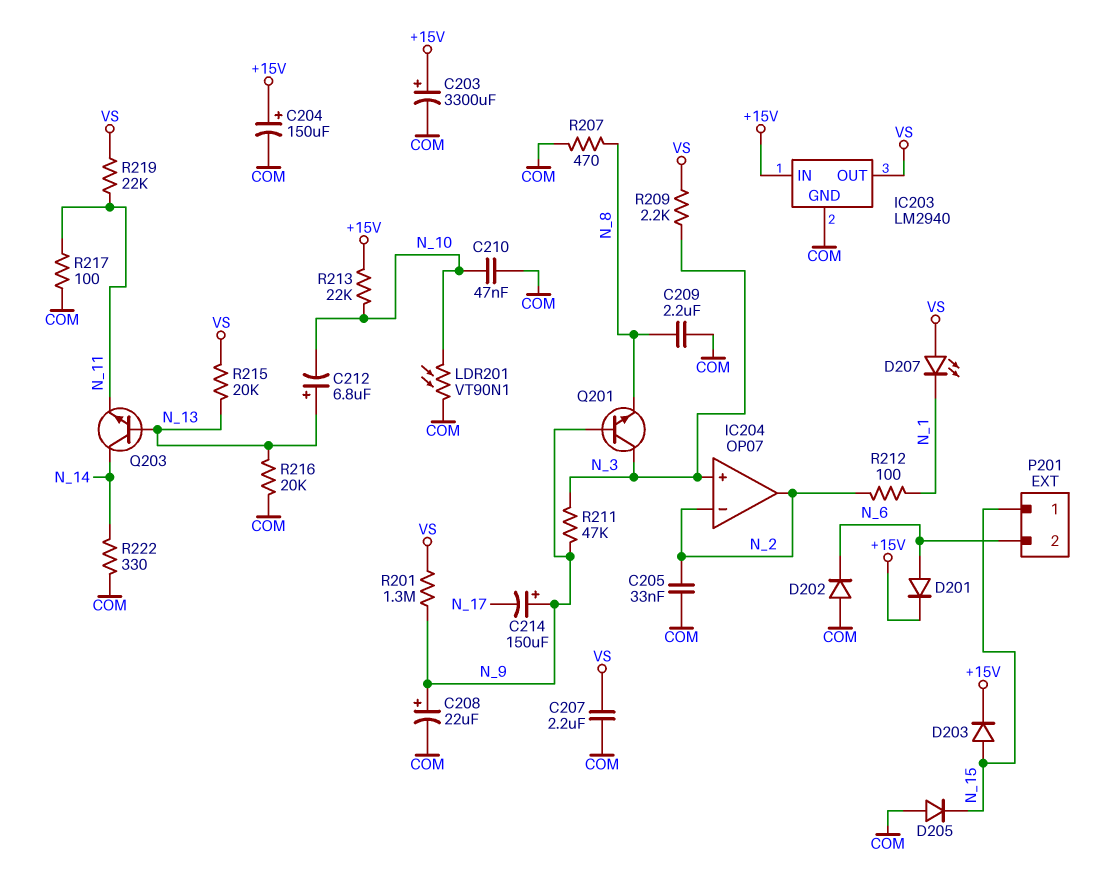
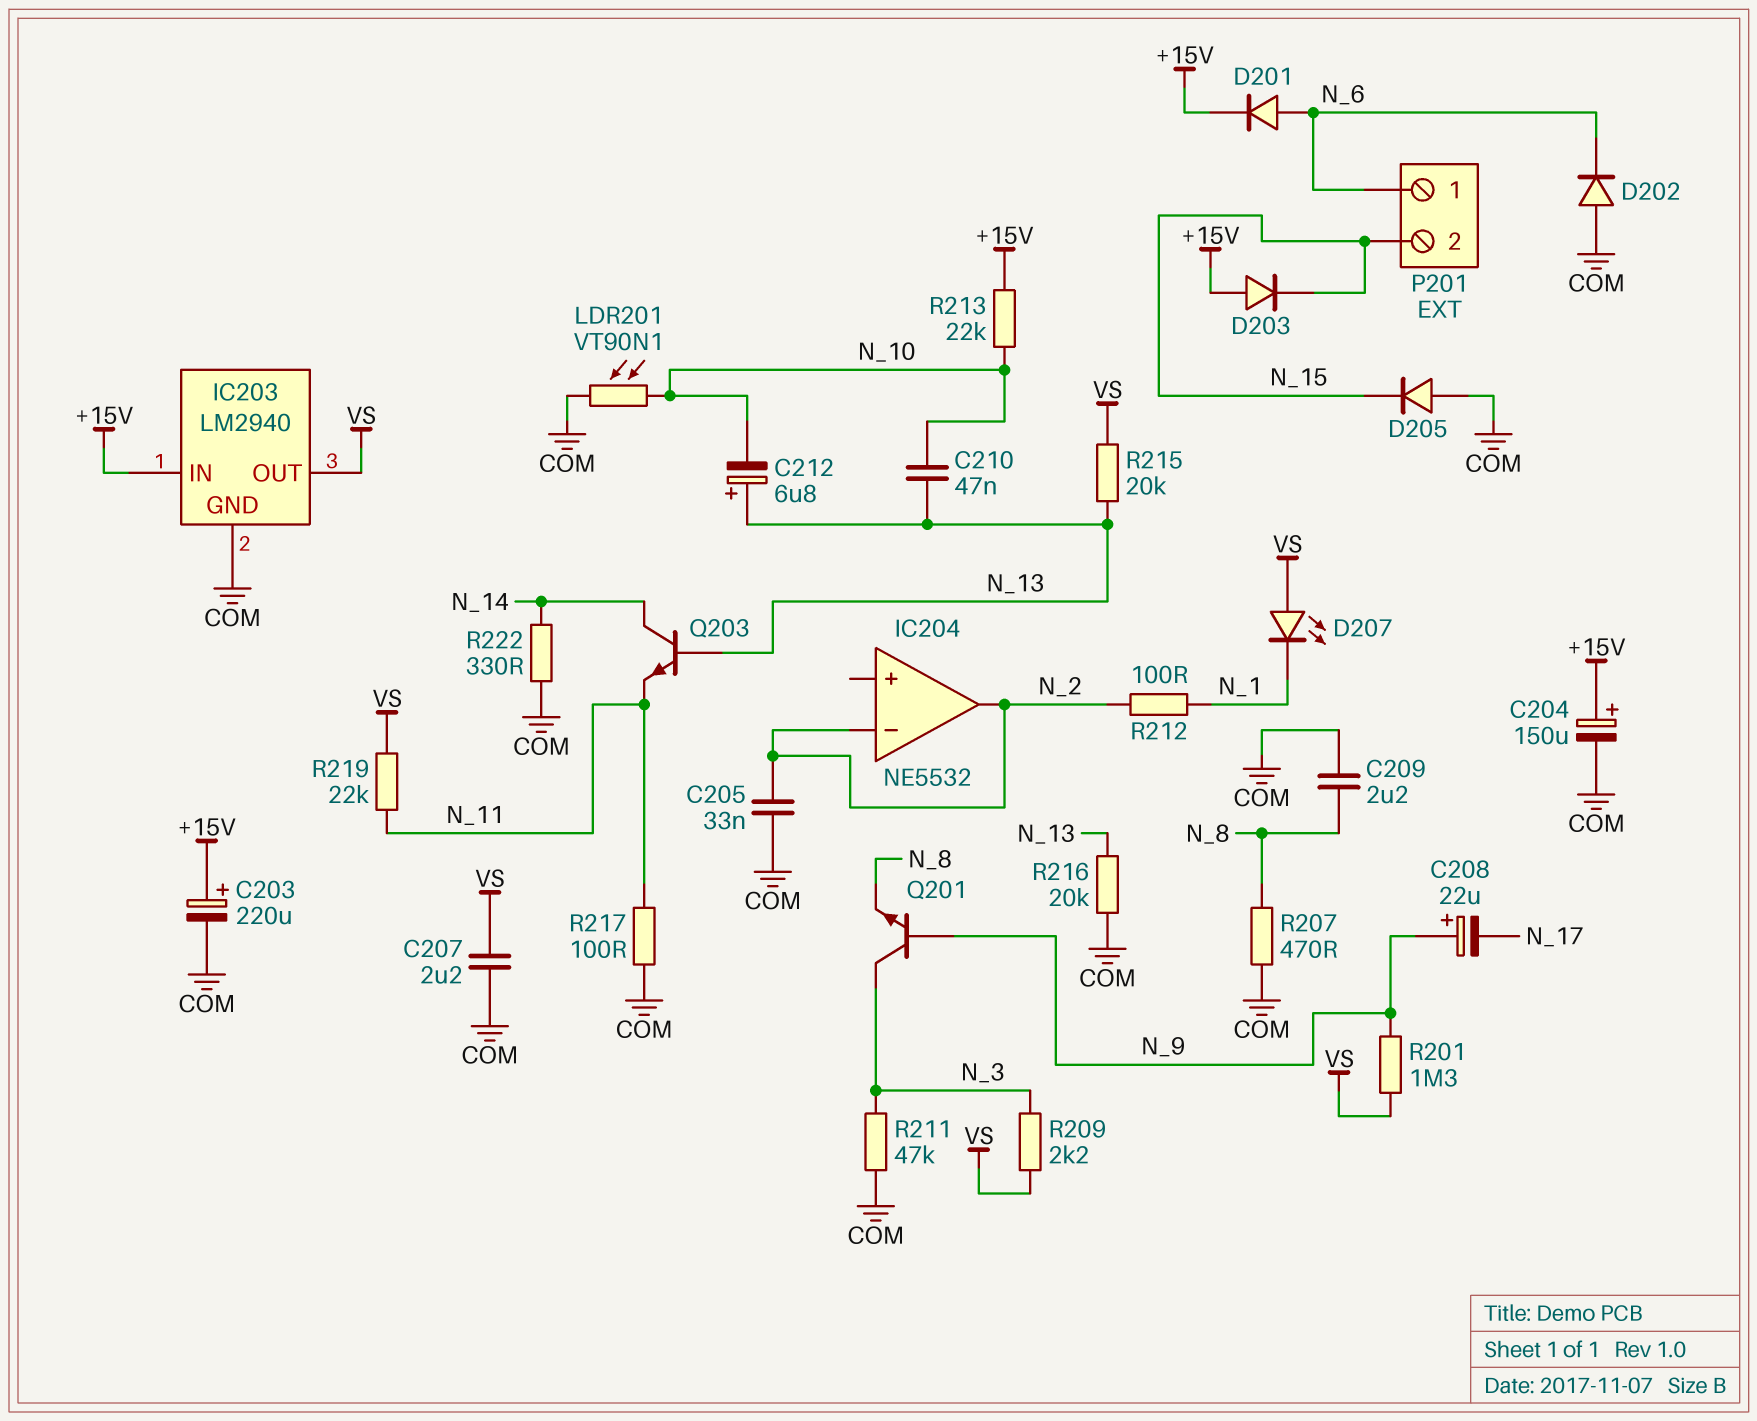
C203: 3300uF (plus +15V, minus COM) -> 220uF (plus +15V, minus COM)
C208: 22uF (plus N_9, minus COM) -> 22uF (plus N_9, minus N_17)
C210: 47nF (COM, N_10) -> 47nF (N_10, N_13)
C214: 150uF (plus N_9, minus N_17) -> none
D203: diode (A N_15, K +15V) -> diode (A +15V, K N_15)
IC204: OP07 -> NE5532
IC204 pin in+: N_3 -> none
P201 pin 1: N_15 -> N_6
P201 pin 2: N_6 -> N_15
R211: 47k (N_3, N_9) -> 47k (COM, N_3)

